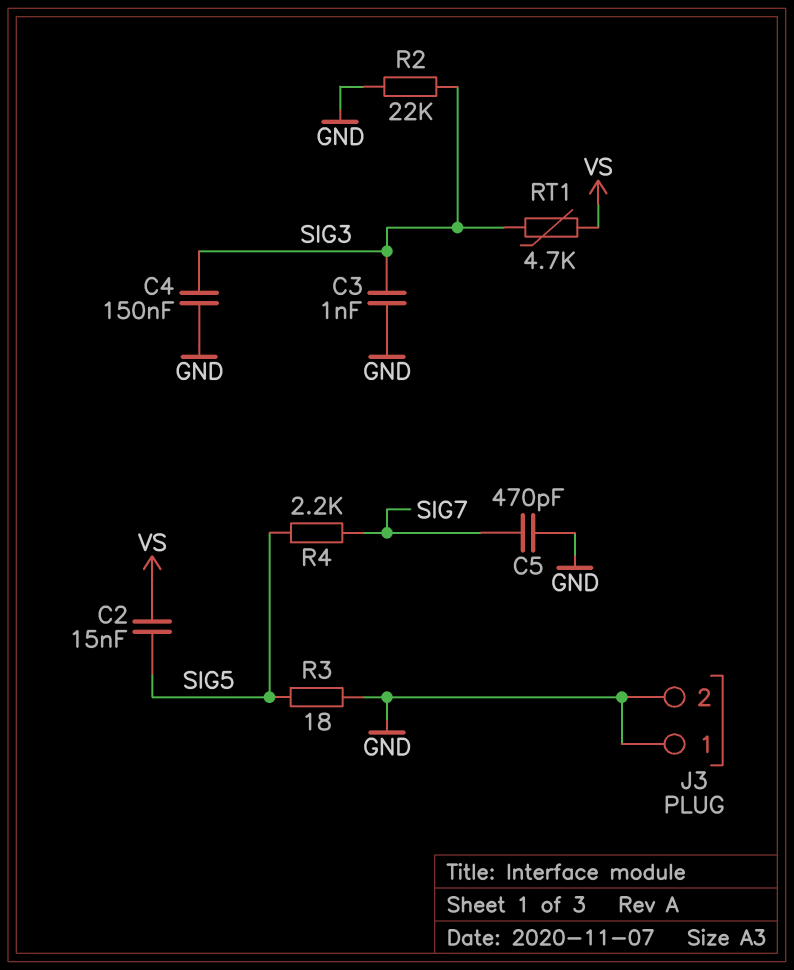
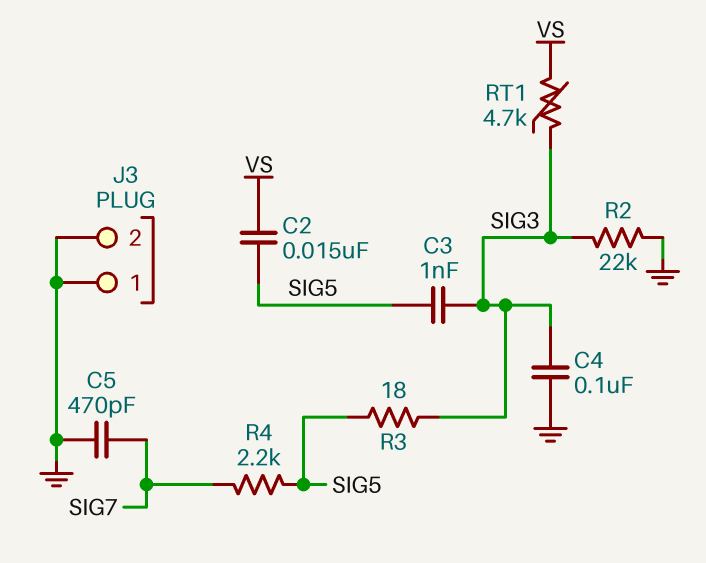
C3: 1nF (GND, SIG3) -> 1nF (SIG3, SIG5)
C4: 150nF (GND, SIG3) -> 100nF (GND, SIG3)
R3: 18 (GND, SIG5) -> 18 (SIG3, SIG5)

